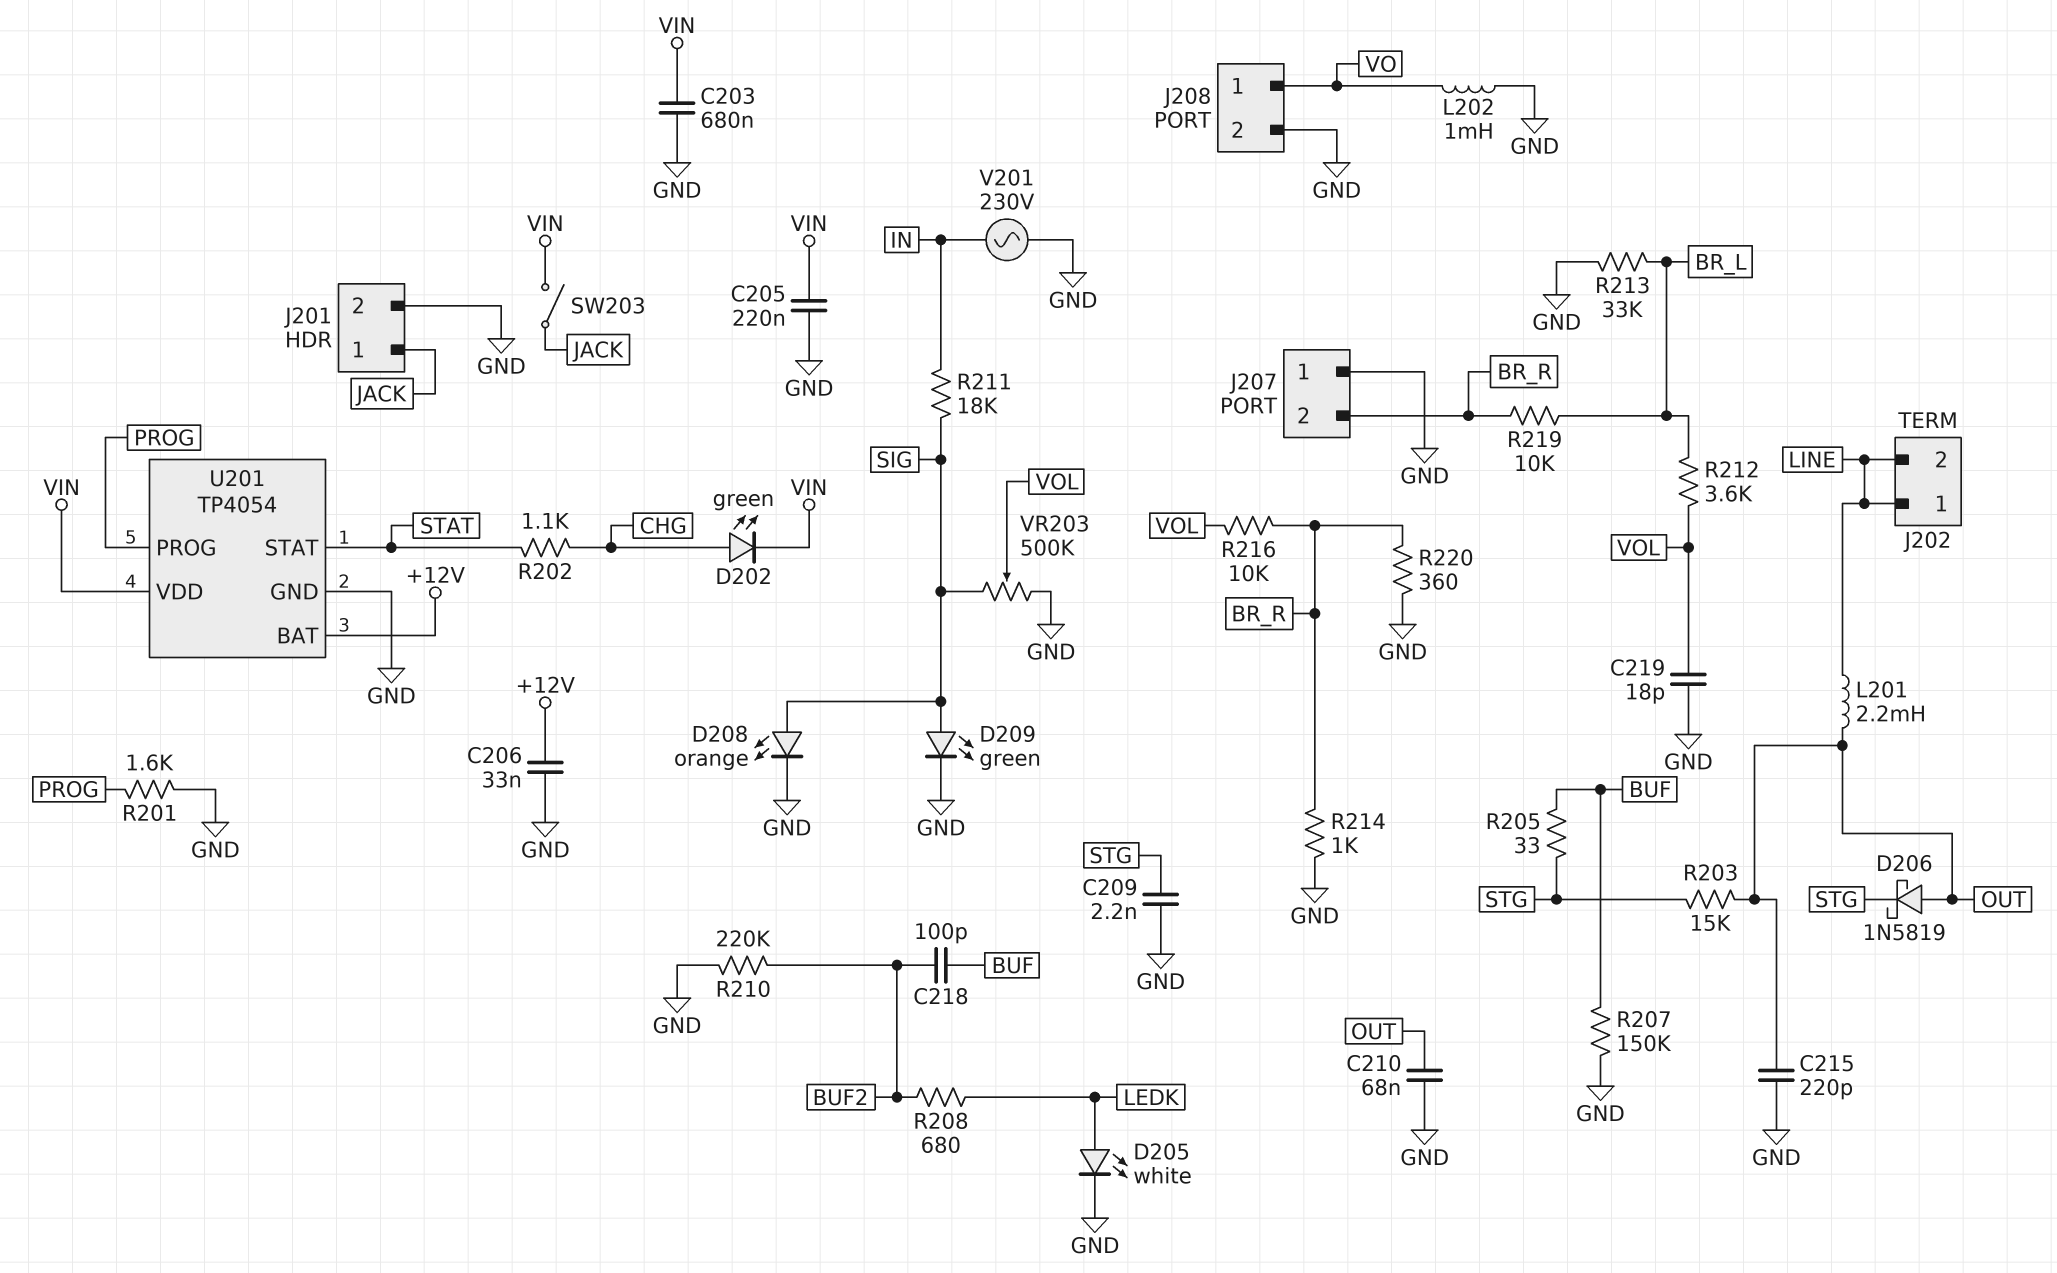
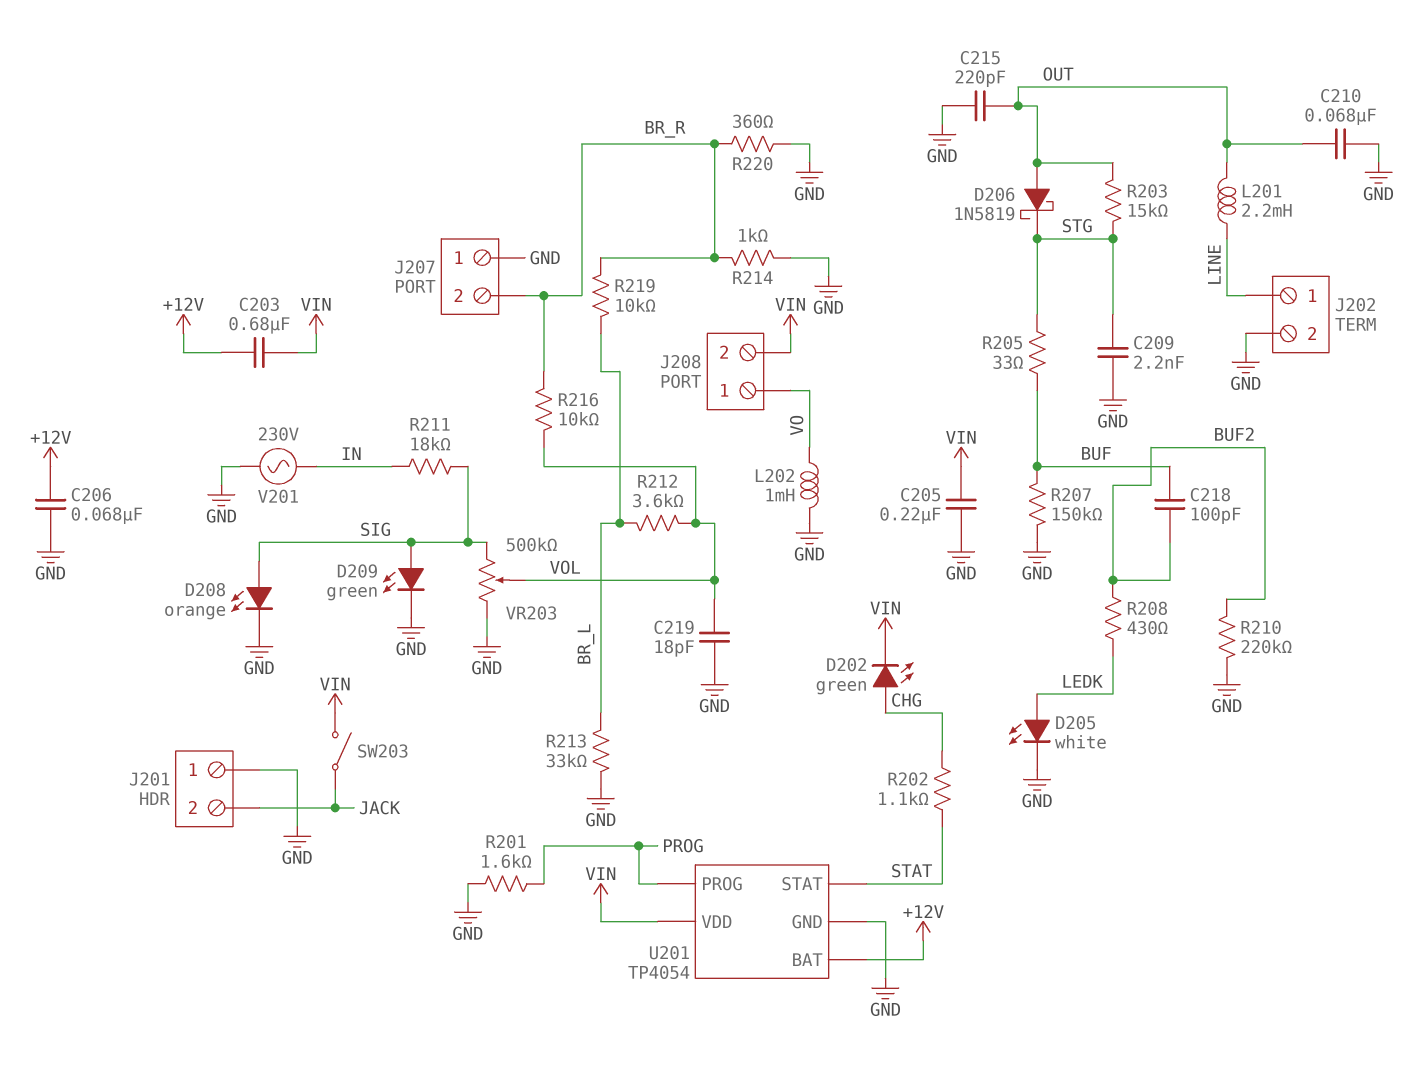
C203: 680nF (GND, VIN) -> 680nF (+12V, VIN)
C206: 33nF (+12V, GND) -> 68nF (+12V, GND)
J201 pin 1: JACK -> GND
J201 pin 2: GND -> JACK
J202 pin 2: LINE -> GND
J208 pin 2: GND -> VIN
R208: 680 (BUF2, LEDK) -> 430 (BUF2, LEDK)

